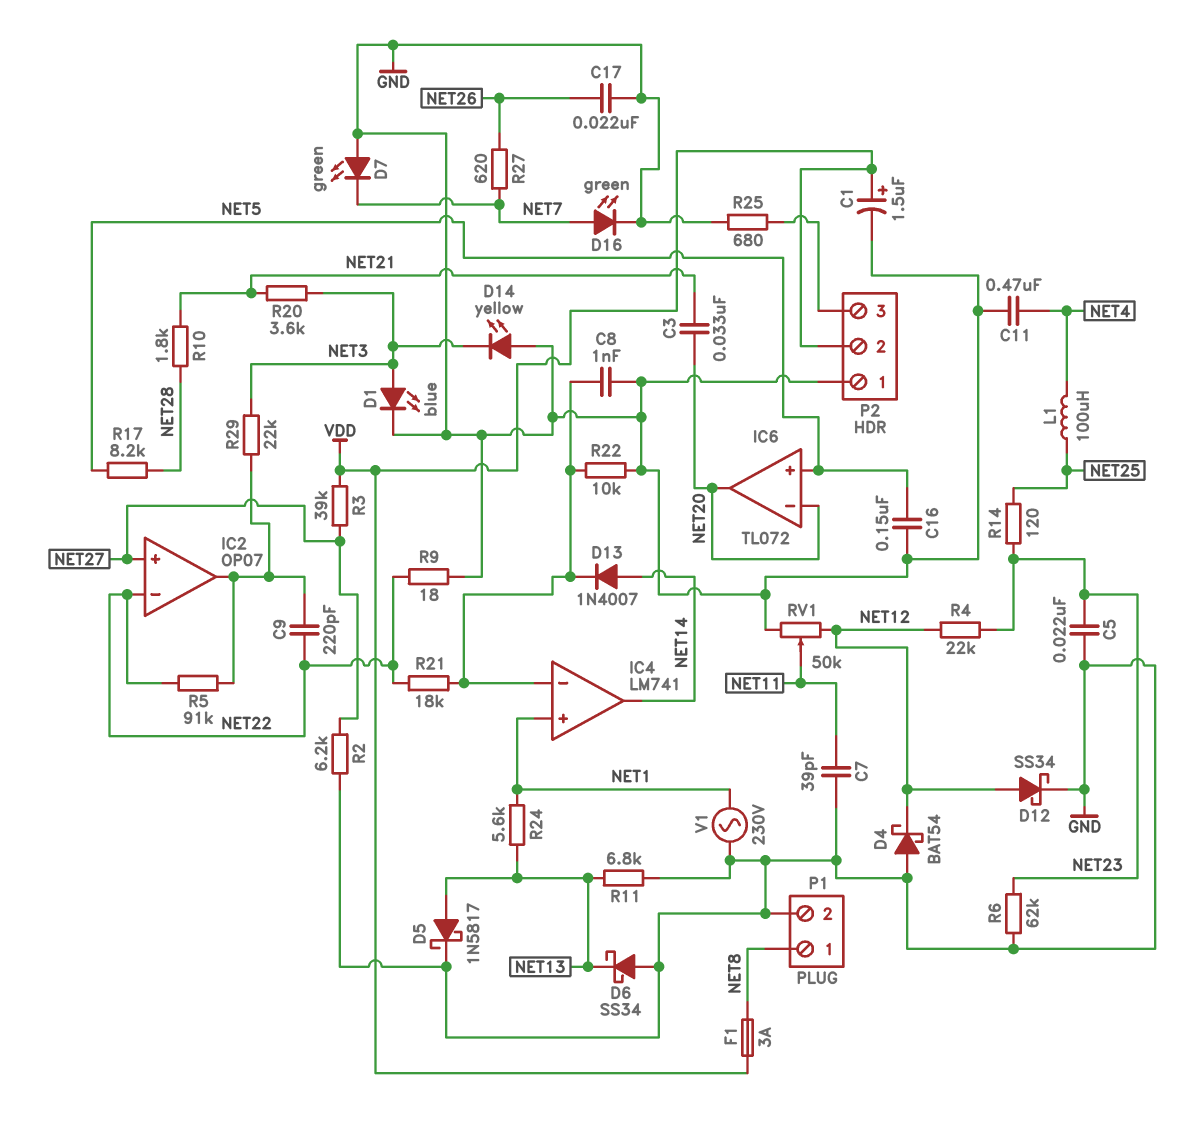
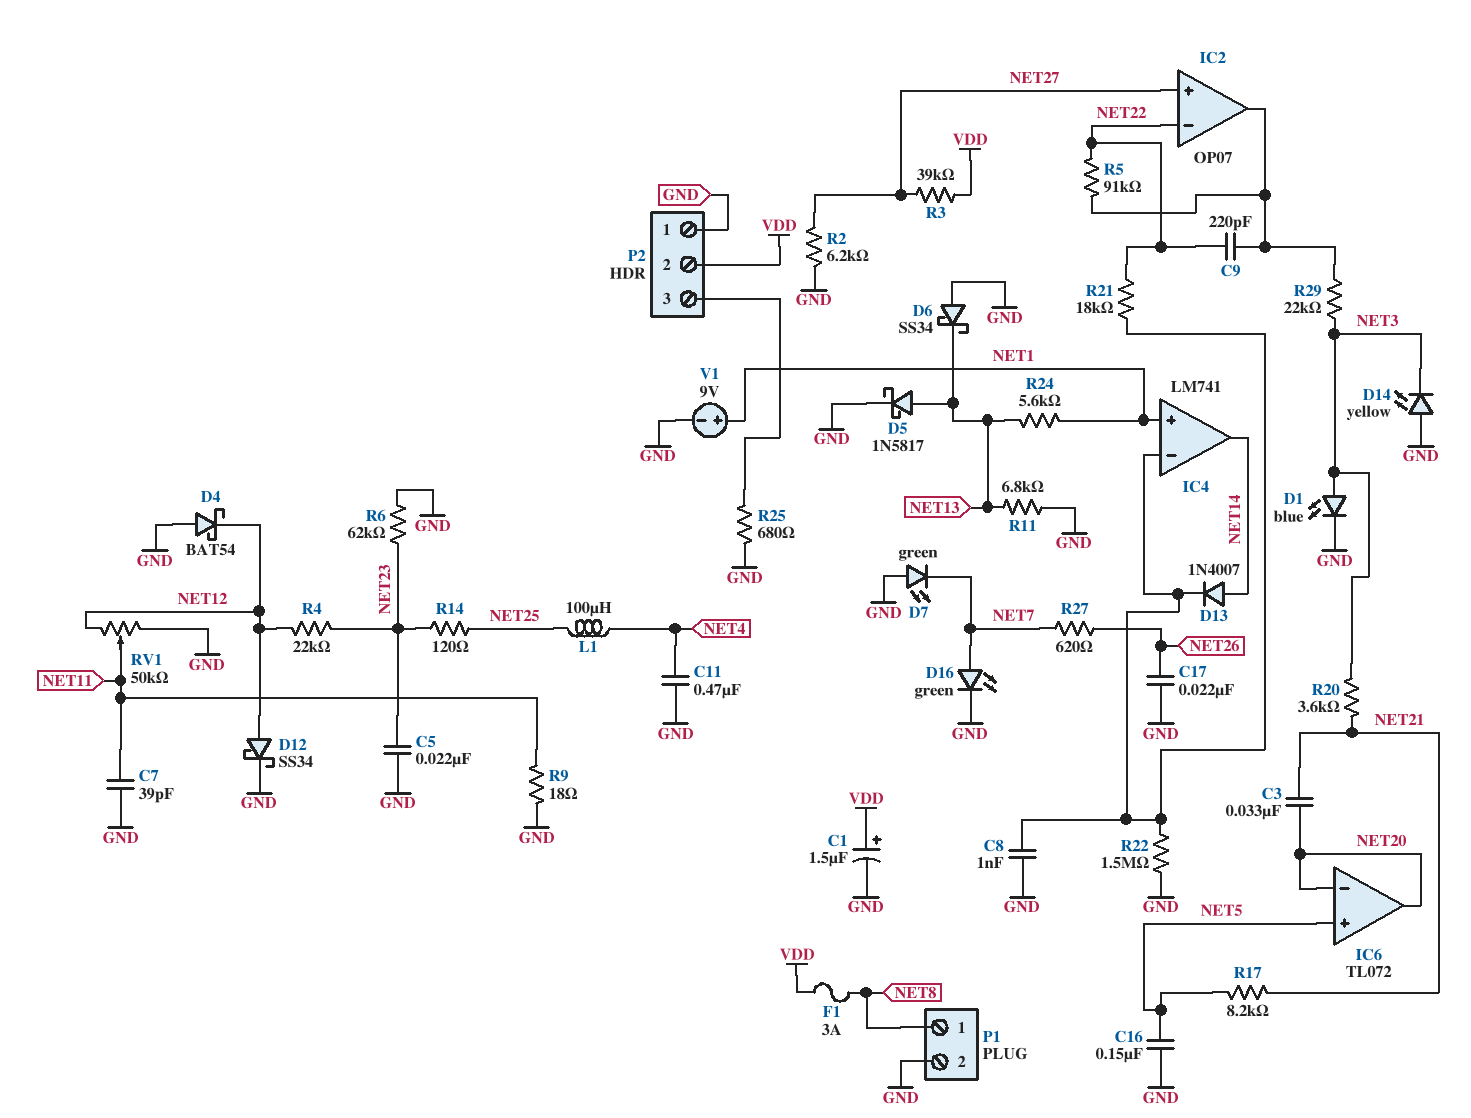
R9: 18 (GND, NET22) -> 18 (GND, NET11)
R10: 1.8k (NET21, NET28) -> none
R17: 8.2k (NET5, NET28) -> 8.2k (NET5, NET21)
R22: 10k (GND, IC4/in-) -> 1.5M (GND, IC4/in-)
V1: AC 230V (GND, NET1) -> 9V (plus NET1, minus GND)

